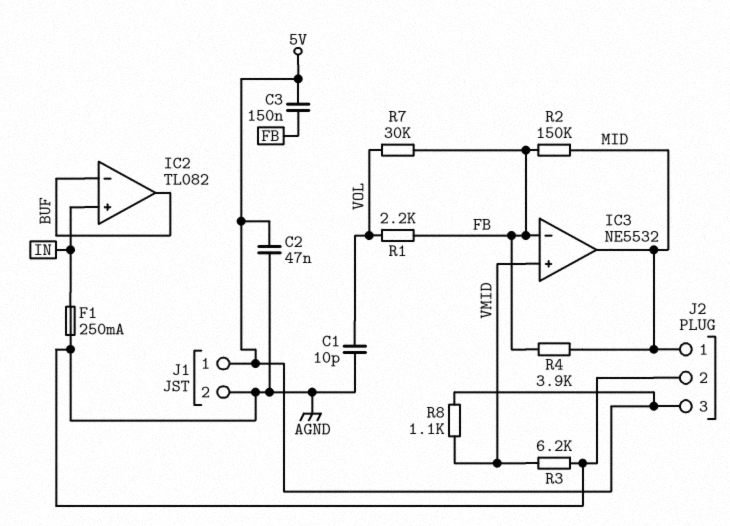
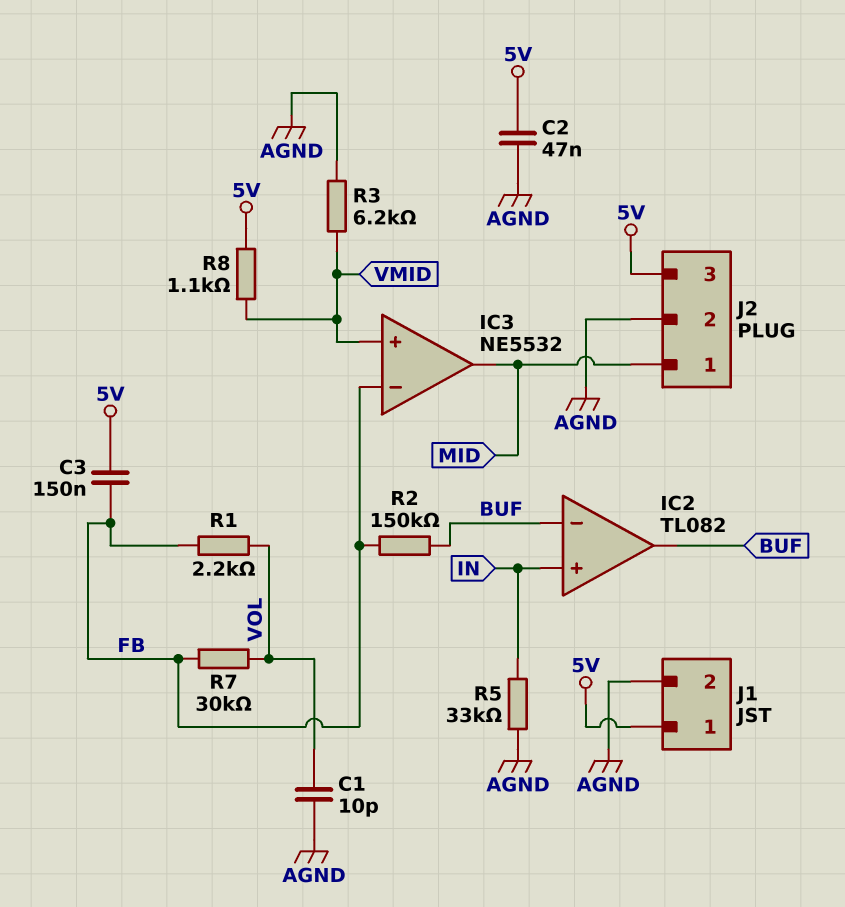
F1: 250mA (AGND, IN) -> none
R2: 150k (FB, MID) -> 150k (BUF, FB)
R4: 3.9k (FB, MID) -> none
R5: none -> 33k (AGND, IN)

